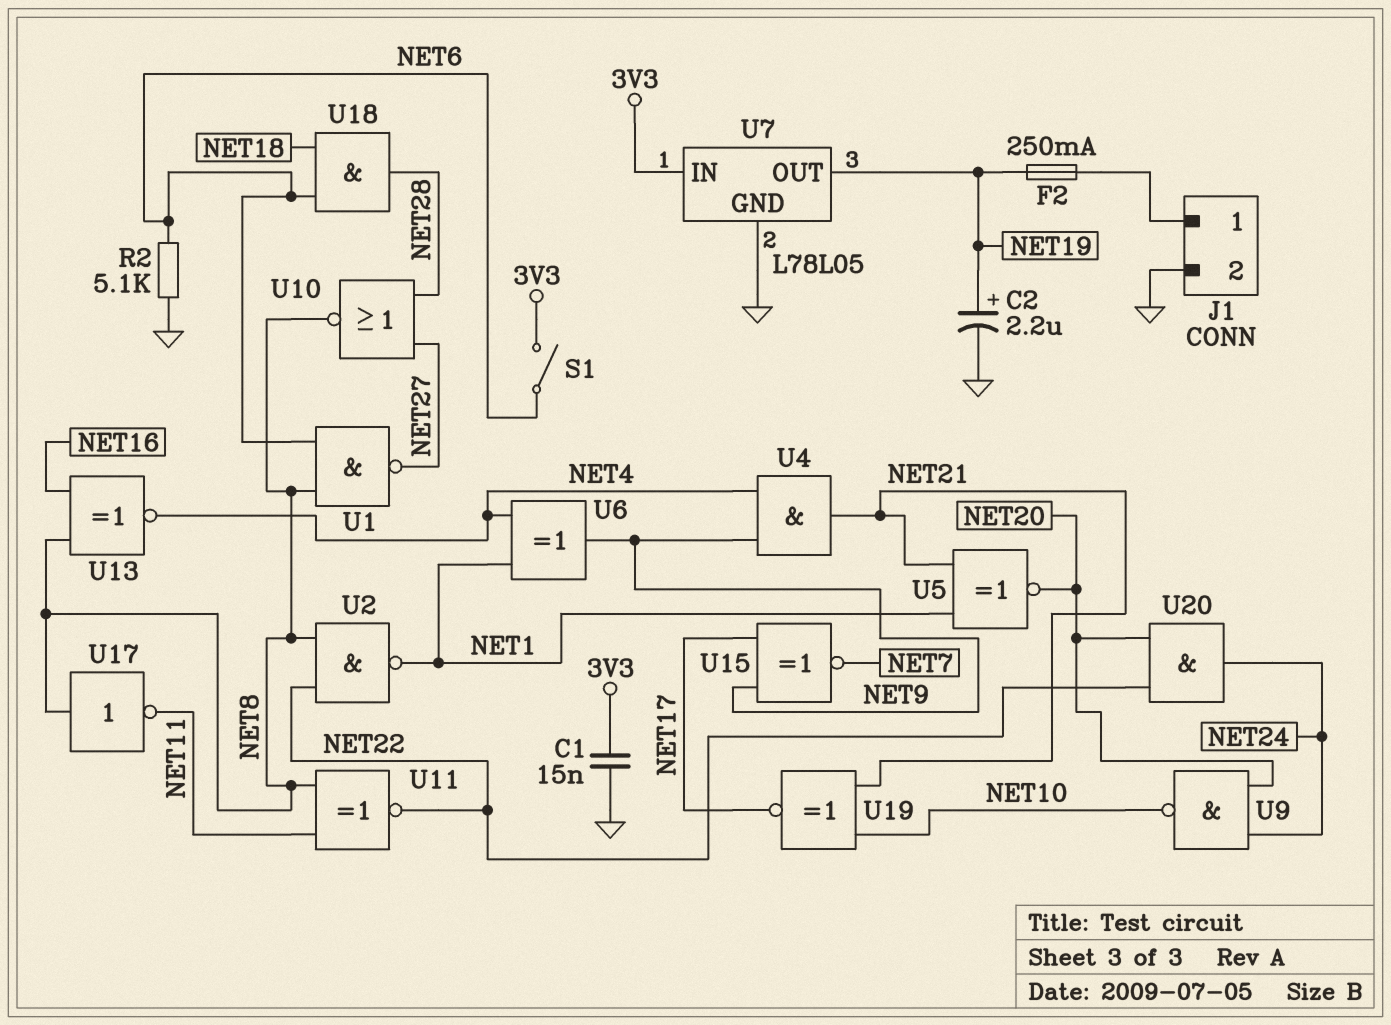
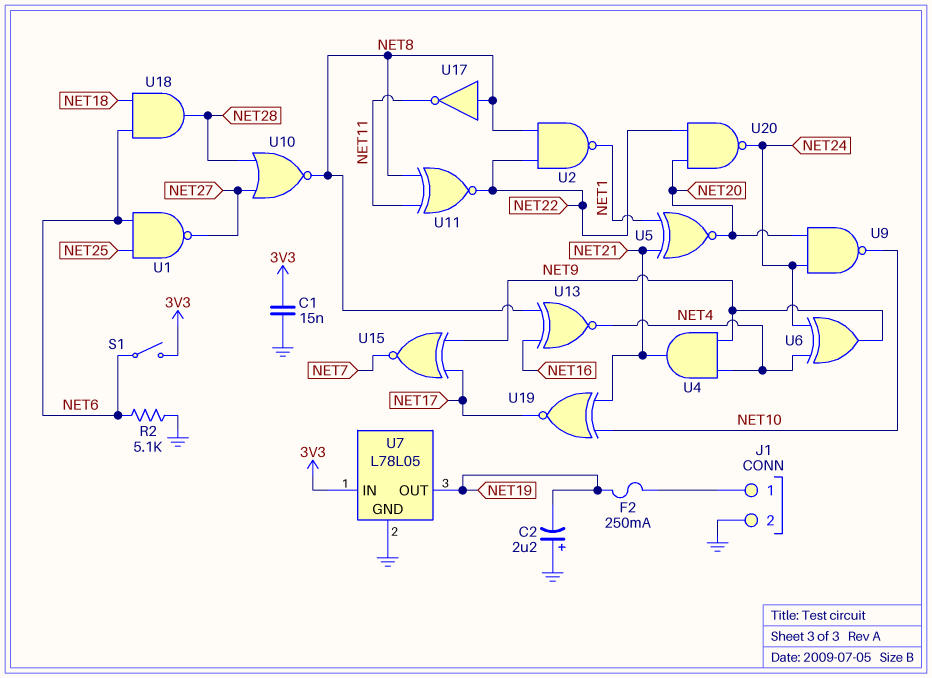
C2: 2.2uF (plus NET19, minus GND) -> 2.2uF (plus GND, minus NET19)
U1: NAND (in NET6, in NET8, out NET27) -> NAND (in NET6, in NET25, out NET27)
U6: XOR (in NET1, in NET4, out NET9) -> XOR (in NET4, in NET24, out NET9)
U20: AND (in NET20, in NET22, out NET24) -> NAND (in NET20, in NET22, out NET24)

